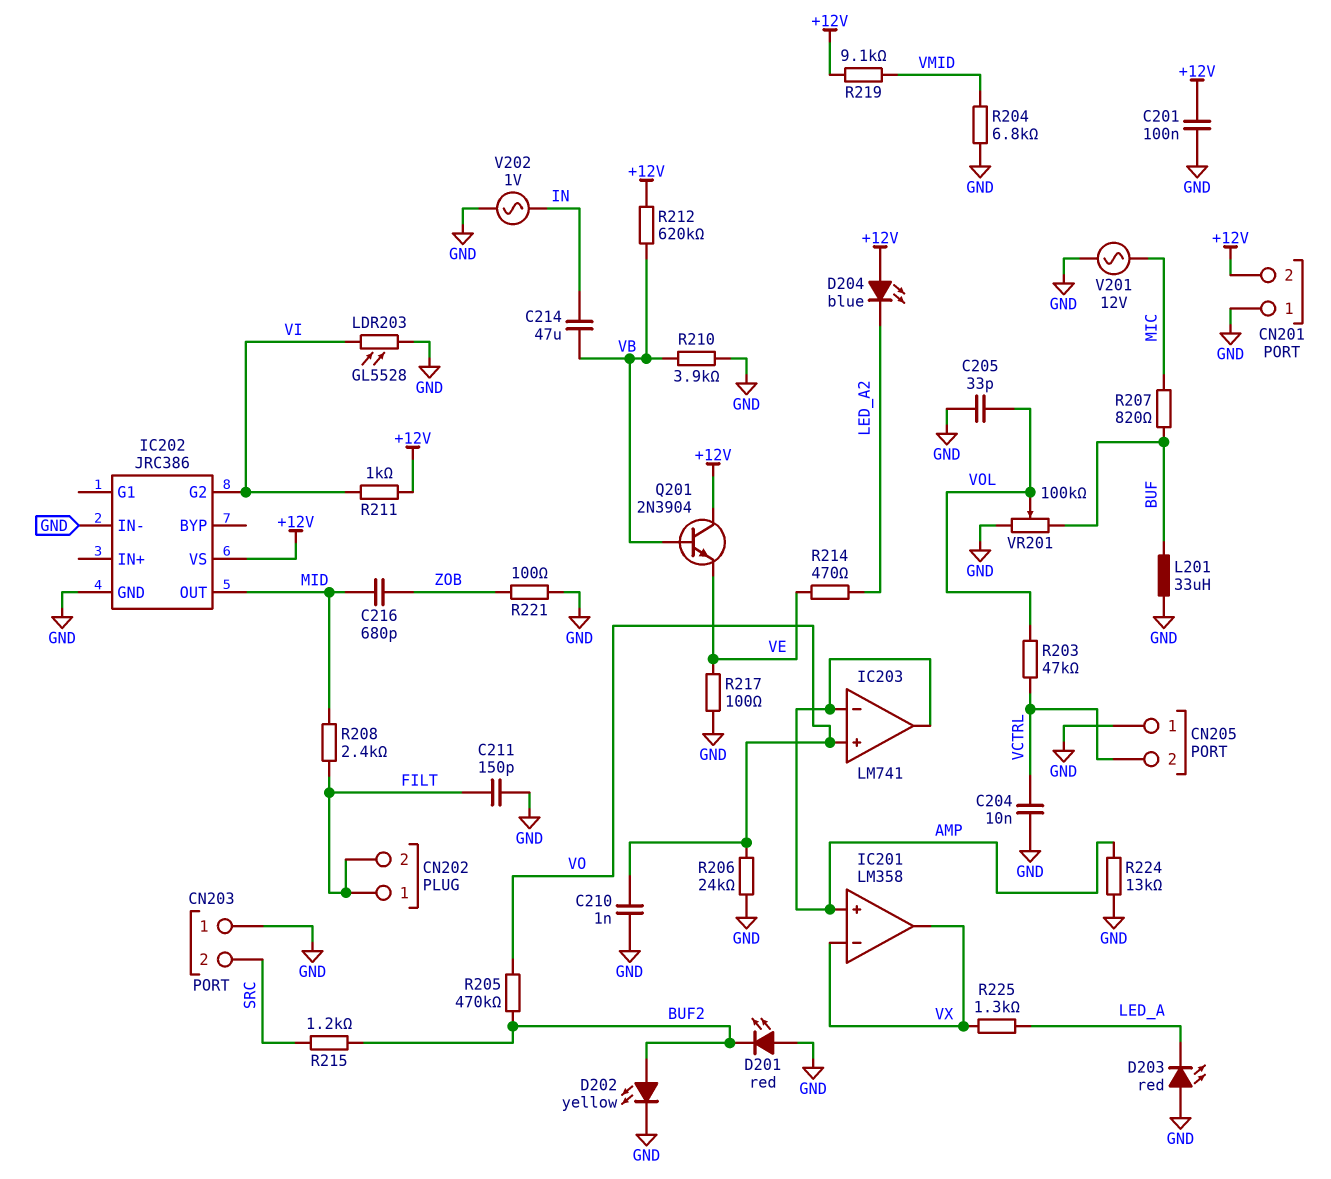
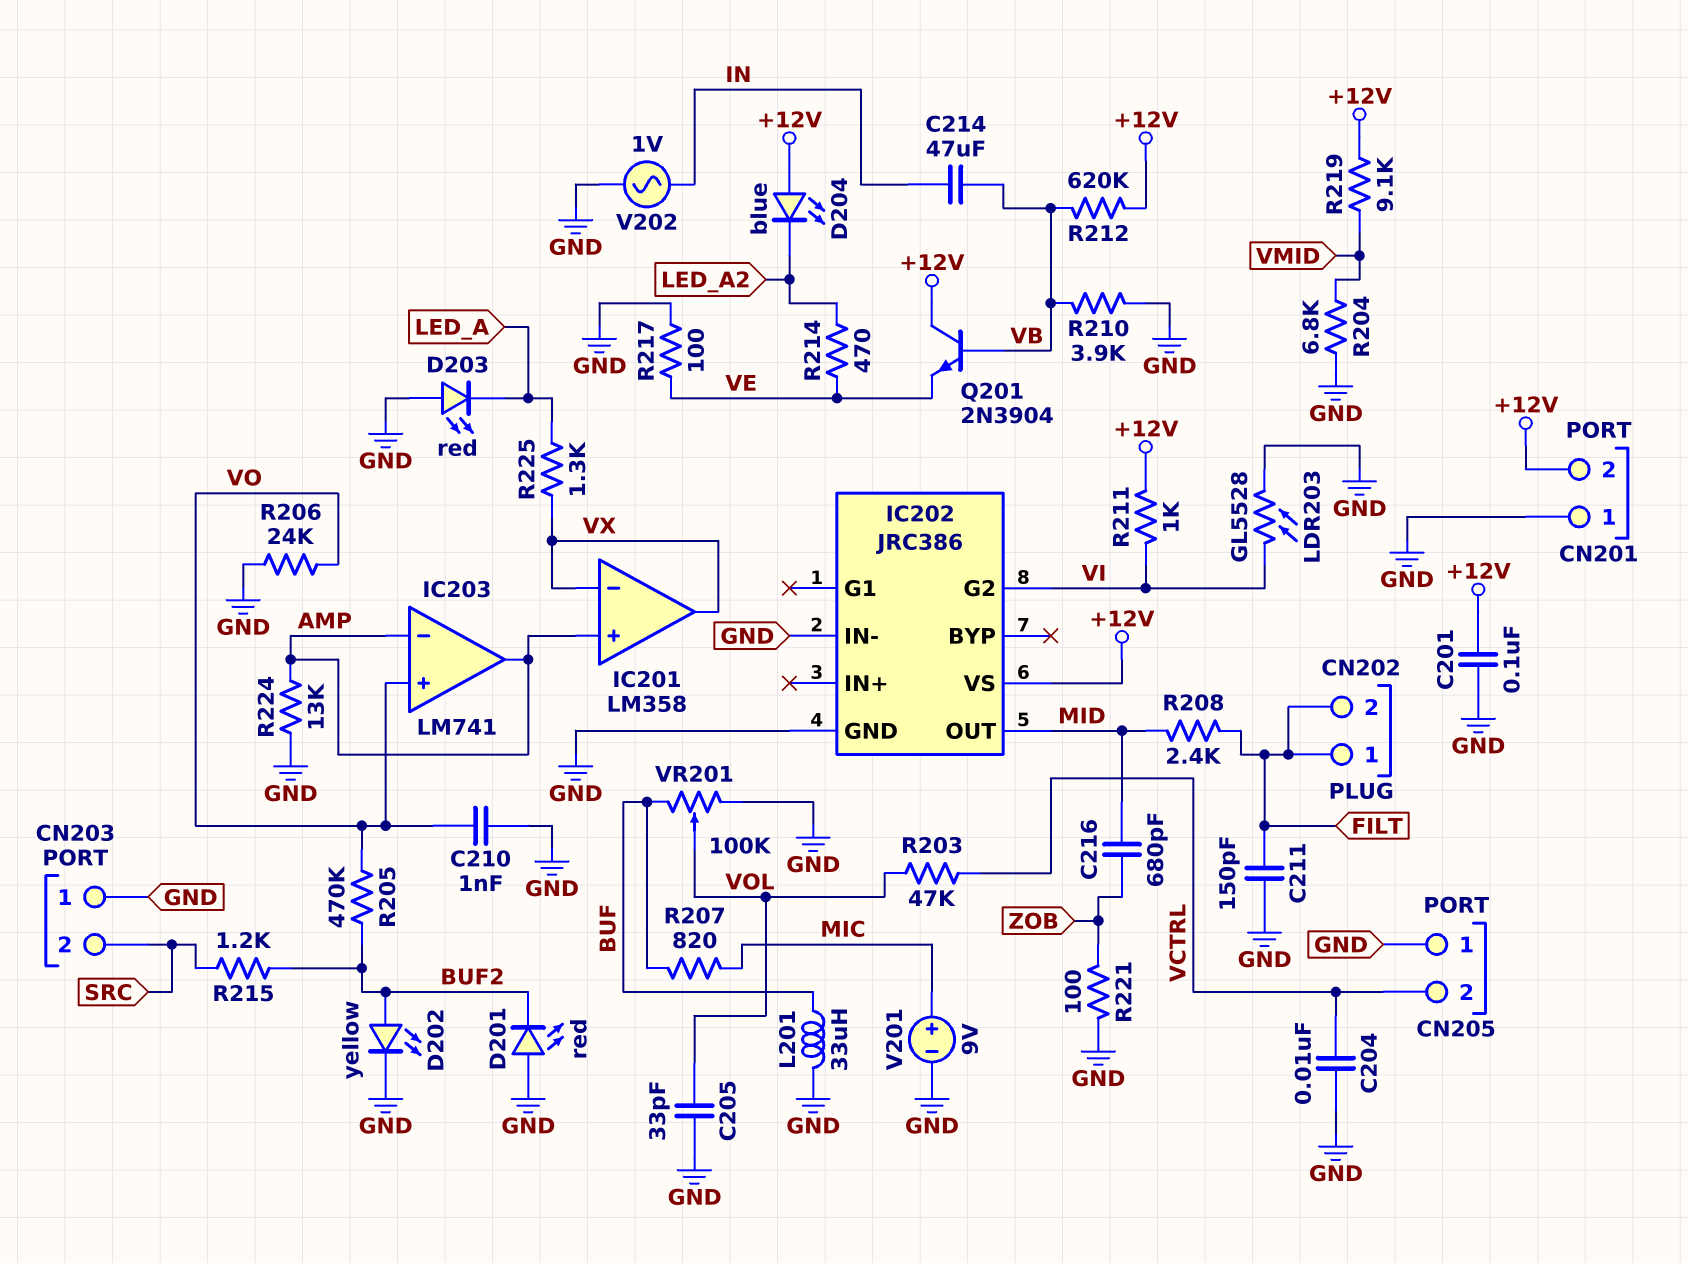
V201: AC 12V (GND, MIC) -> 9V (plus MIC, minus GND)

